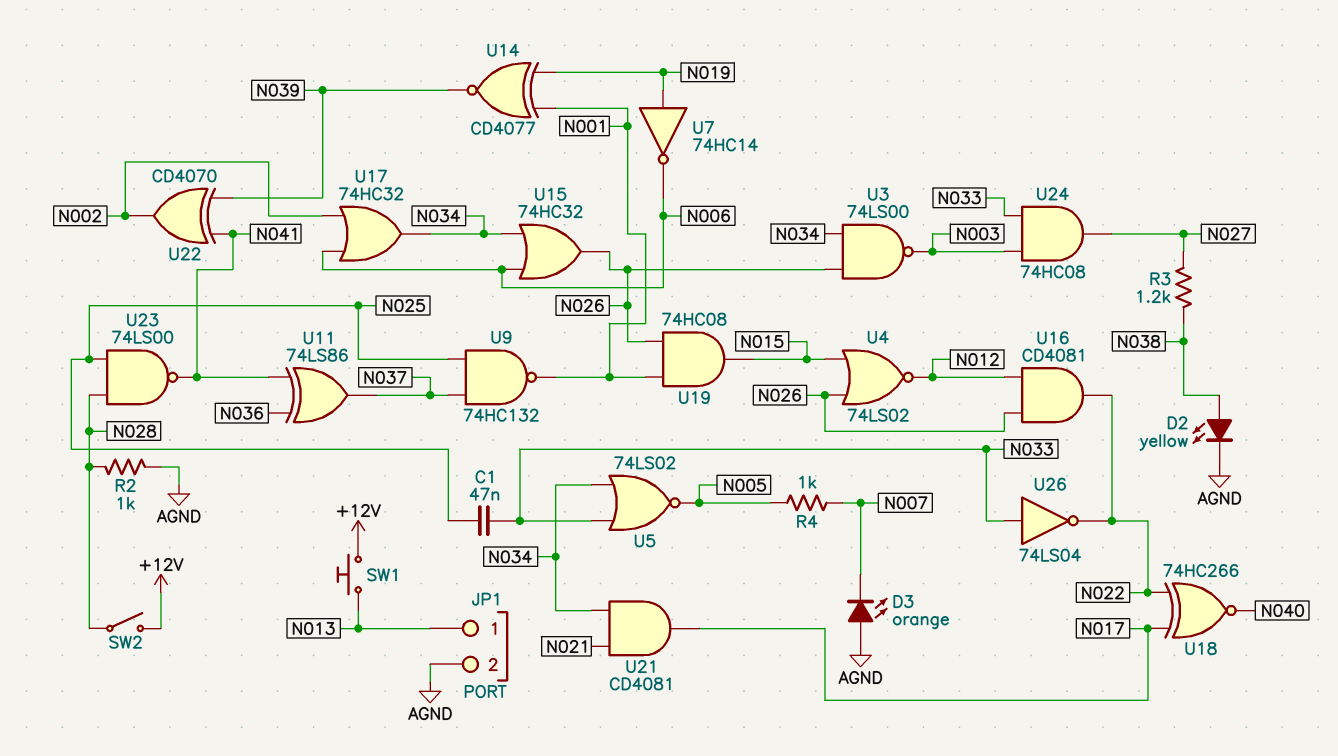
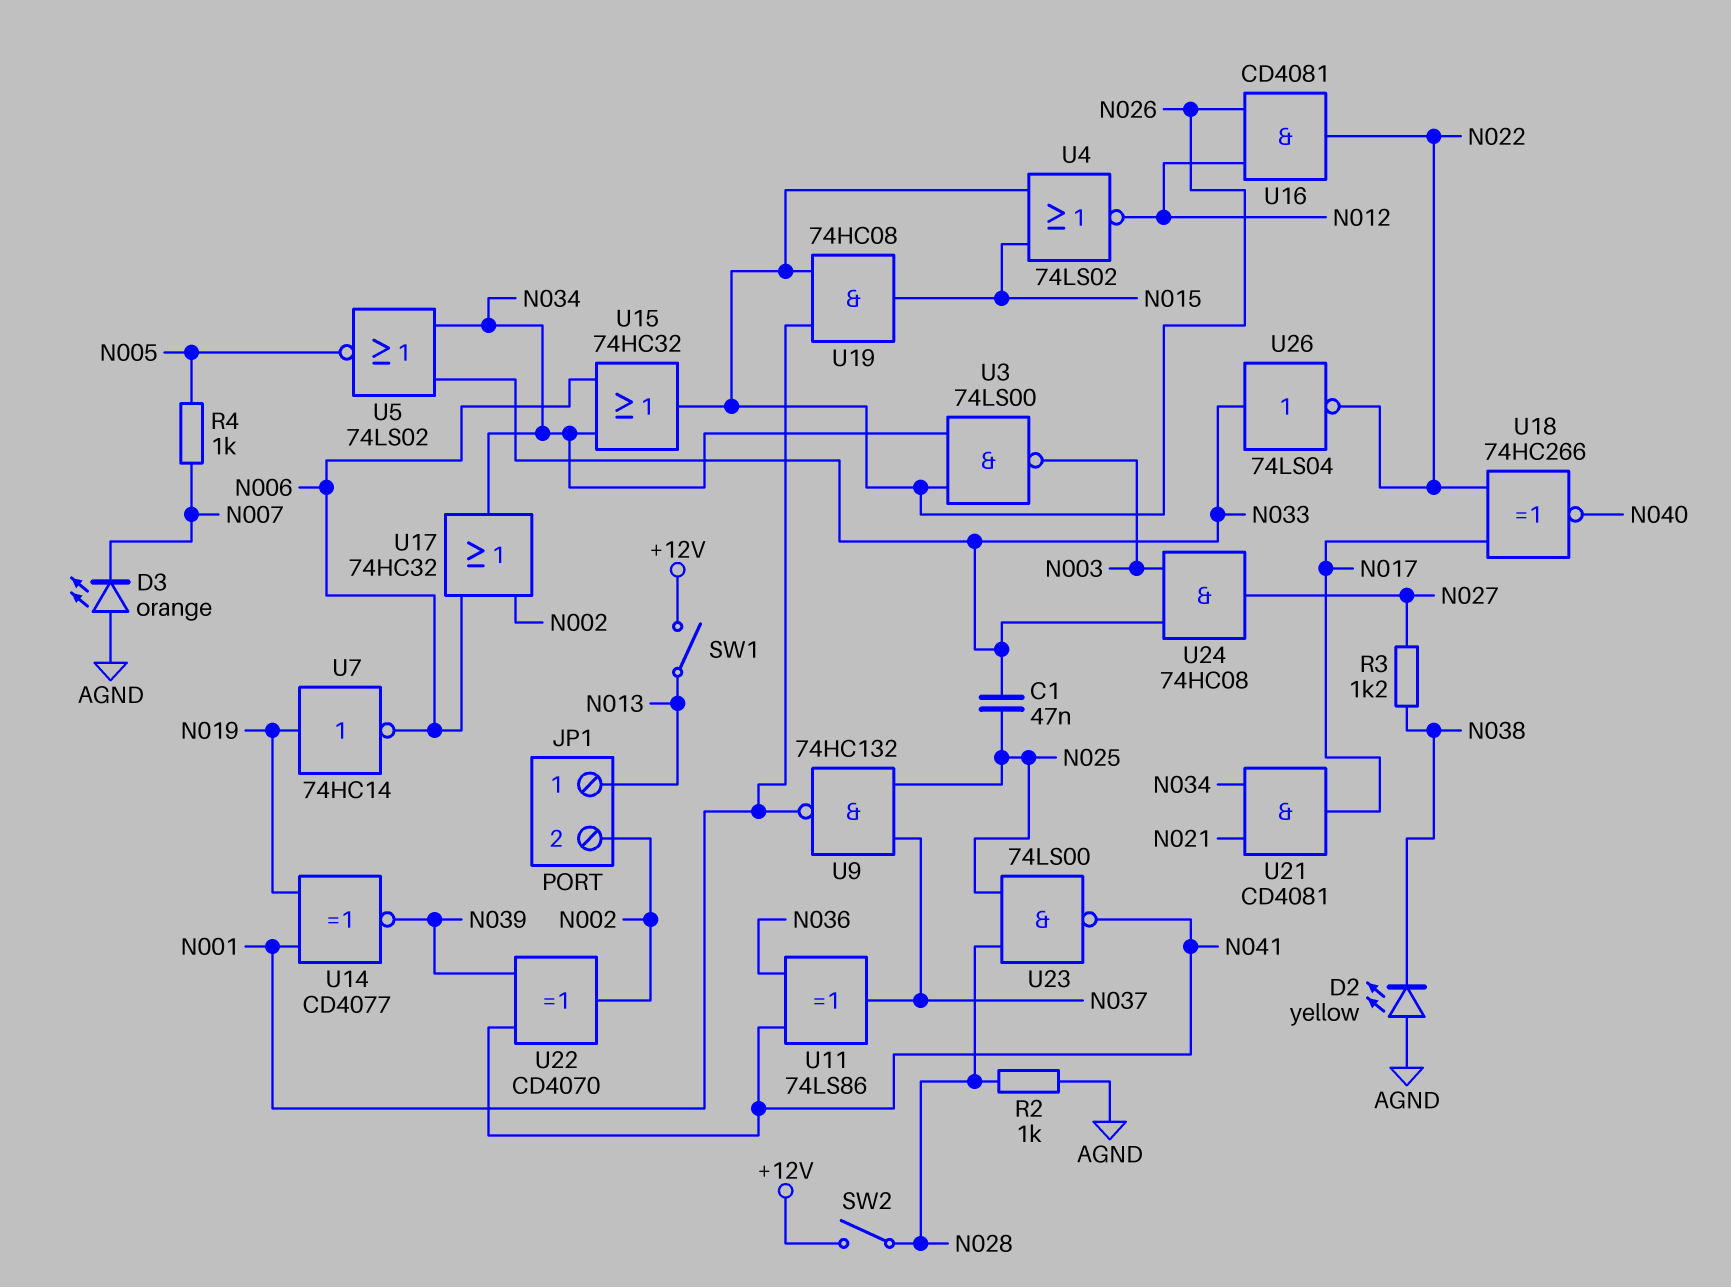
D2: LED yellow (A N038, K AGND) -> LED yellow (A AGND, K N038)
JP1 pin 2: AGND -> N002
SW1: button (+12V, N013) -> switch (+12V, N013)

